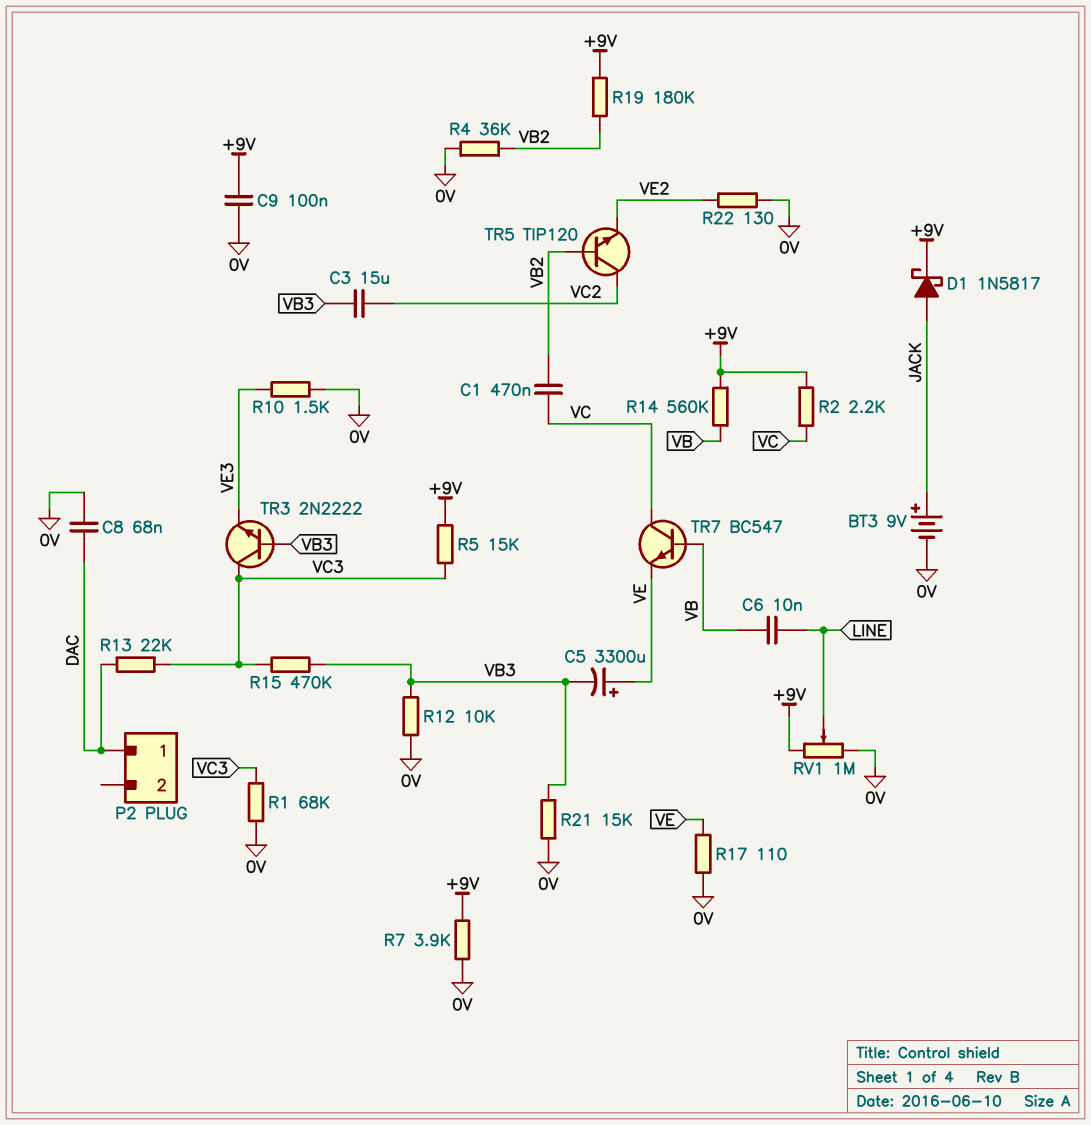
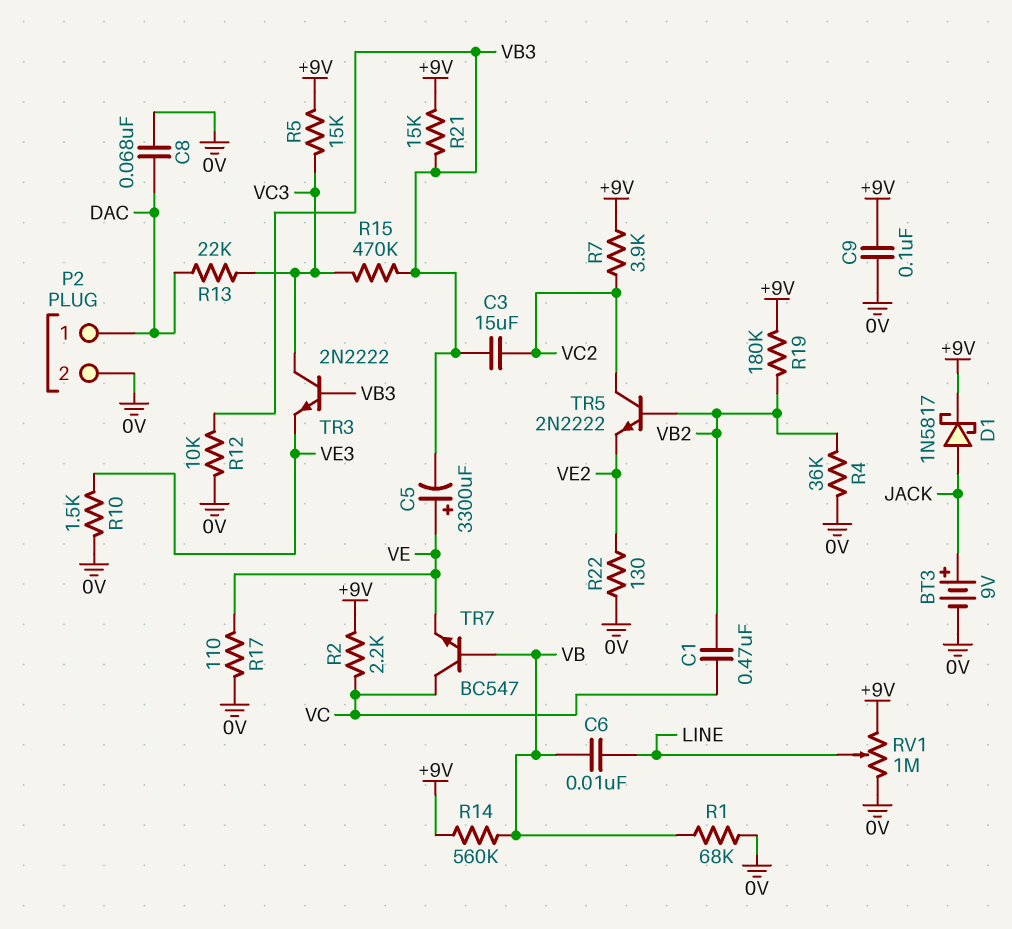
P2 pin 2: none -> 0V
R1: 68k (0V, VC3) -> 68k (0V, VB)
R7: 3.9k (+9V, 0V) -> 3.9k (+9V, VC2)
R21: 15k (0V, VB3) -> 15k (+9V, VB3)
TR5: NPN TIP120 (B VB2, C VC2, E VE2) -> NPN 2N2222 (B VB2, C VC2, E VE2)

